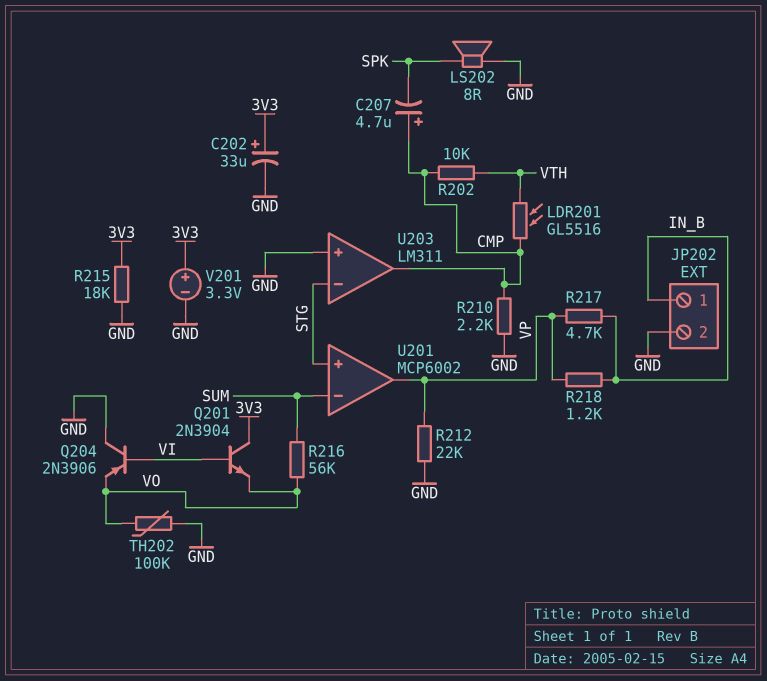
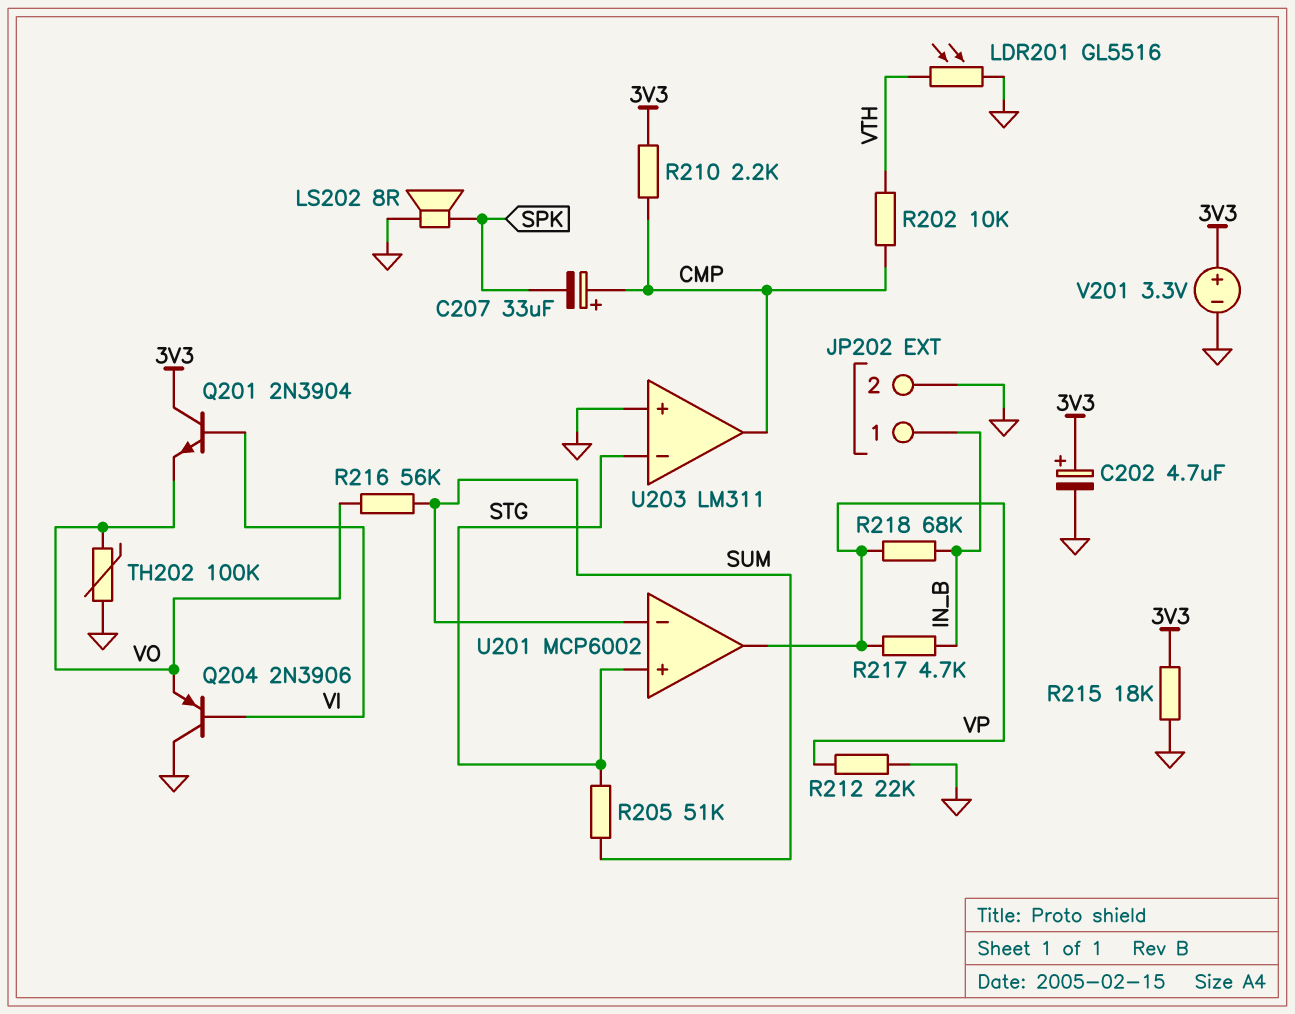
C202: 33uF (plus 3V3, minus GND) -> 4.7uF (plus 3V3, minus GND)
C207: 4.7uF (plus CMP, minus SPK) -> 33uF (plus CMP, minus SPK)
LDR201: GL5516 (CMP, VTH) -> GL5516 (GND, VTH)
R205: none -> 51k (STG, SUM)
R210: 2.2k (CMP, GND) -> 2.2k (3V3, CMP)
R218: 1.2k (IN_B, VP) -> 68k (IN_B, VP)

